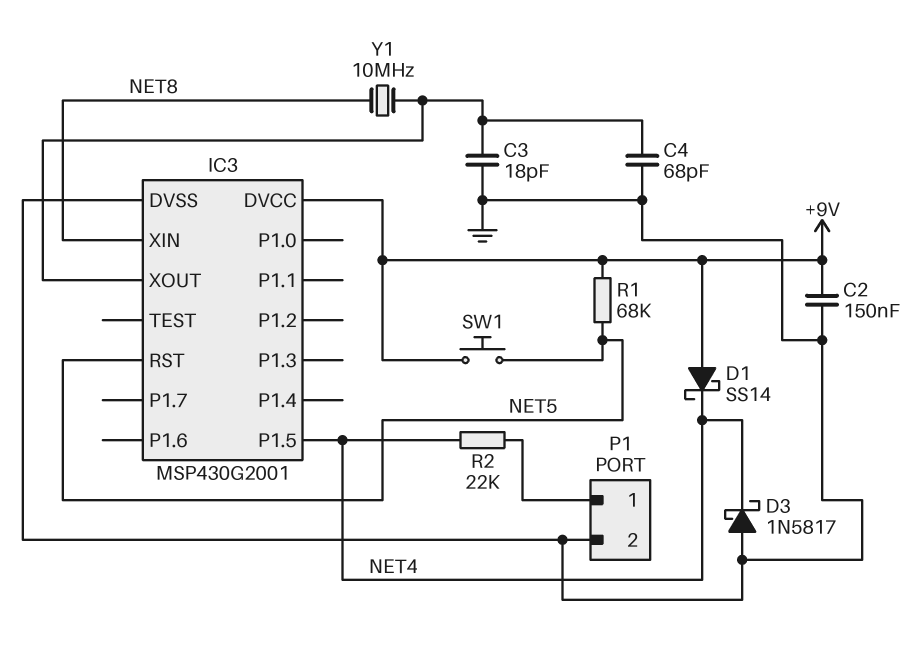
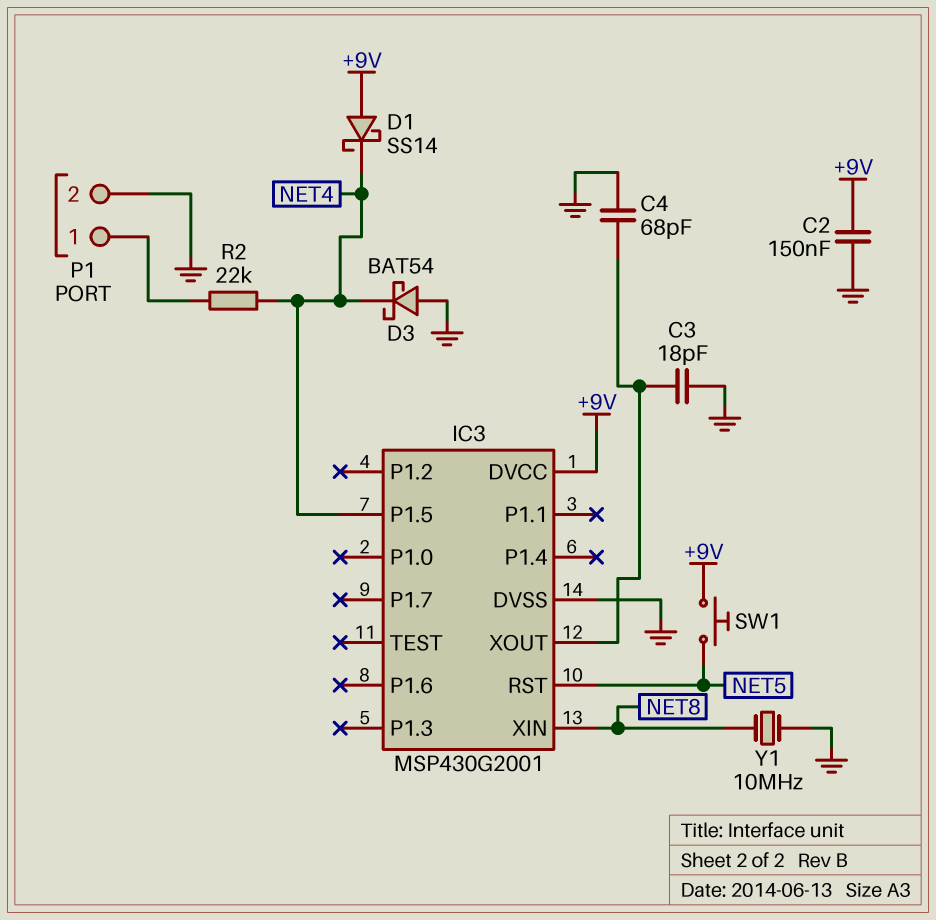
D3: schottky 1N5817 (A GND, K NET4) -> schottky BAT54 (A GND, K NET4)
R1: 68k (+9V, NET5) -> none
Y1: 10MHz (IC3/XOUT, NET8) -> 10MHz (GND, NET8)

